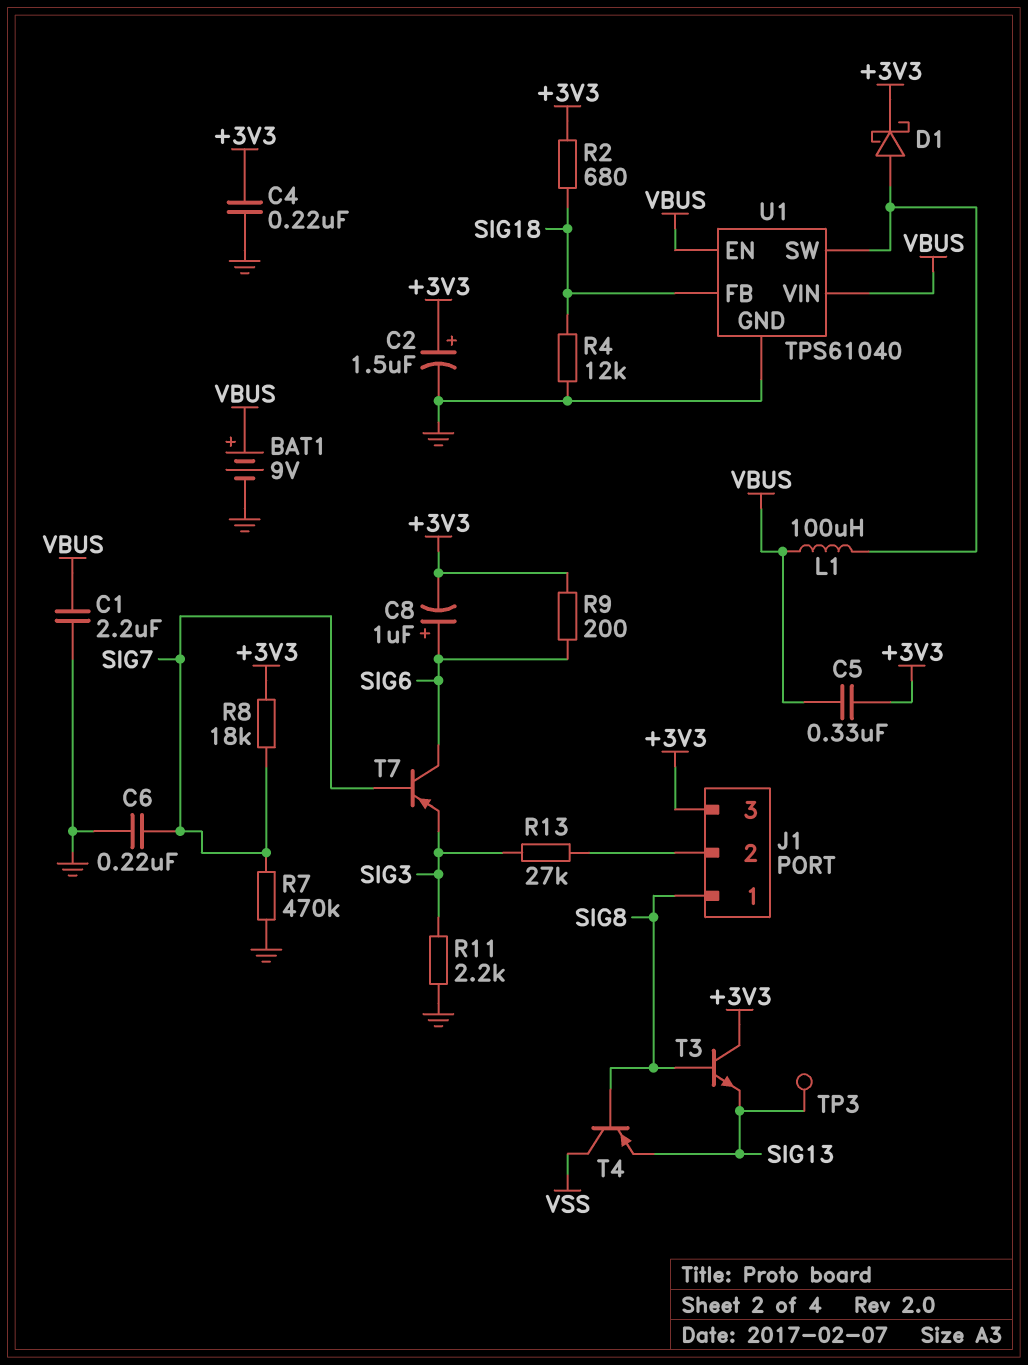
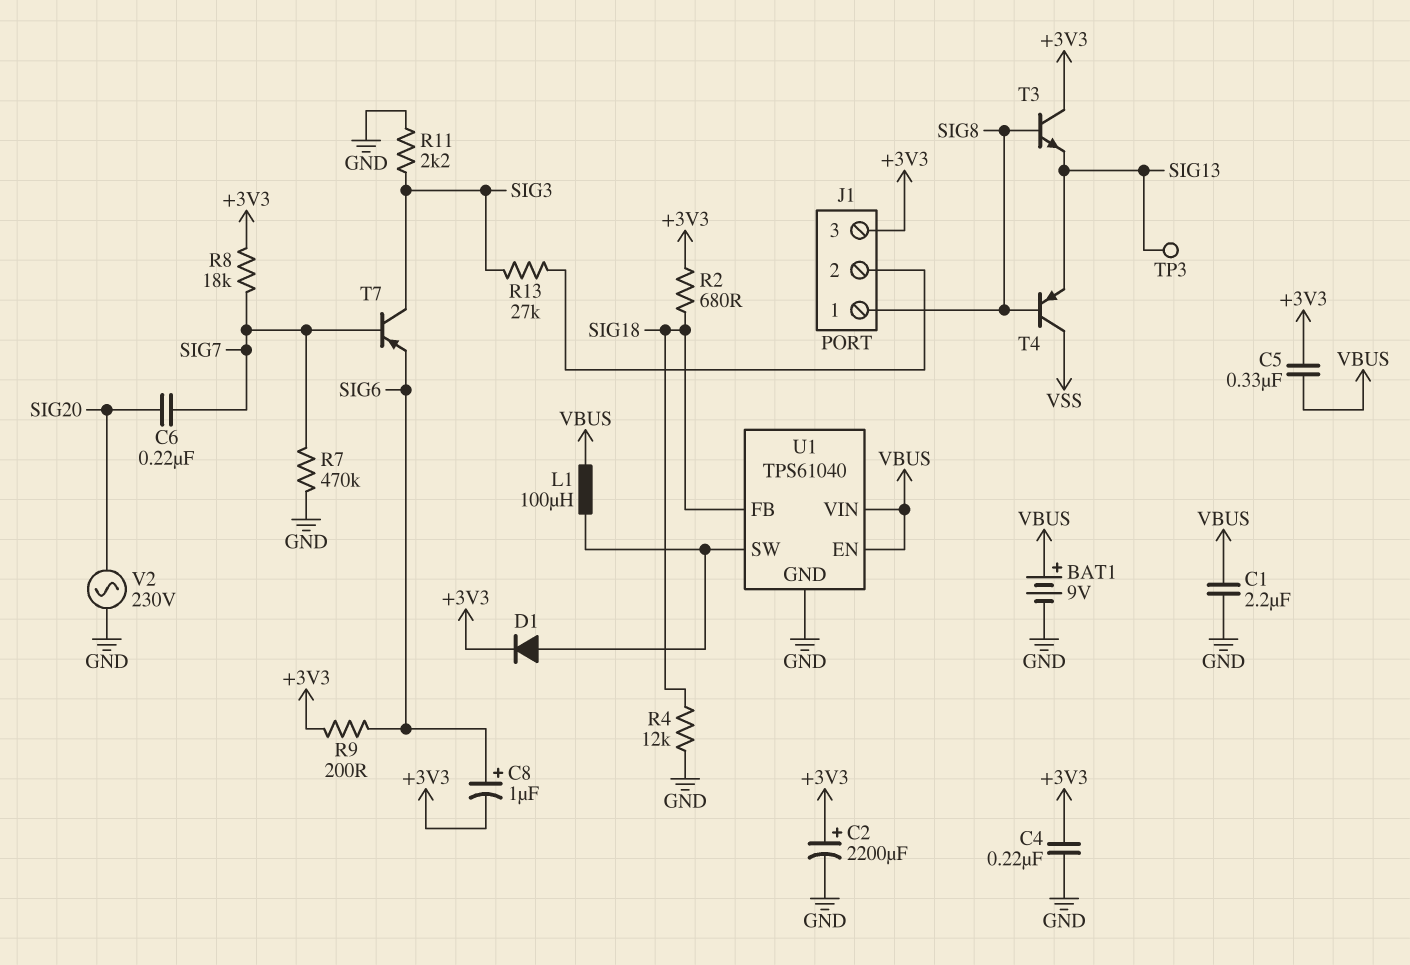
C2: 1.5uF (plus +3V3, minus GND) -> 2200uF (plus +3V3, minus GND)
C6: 220nF (GND, SIG7) -> 220nF (SIG7, SIG20)
D1: schottky (A U1/SW, K +3V3) -> diode (A U1/SW, K +3V3)
T7: PNP (B SIG7, C SIG6, E SIG3) -> PNP (B SIG7, C SIG3, E SIG6)
V2: none -> AC 230V (GND, SIG20)

